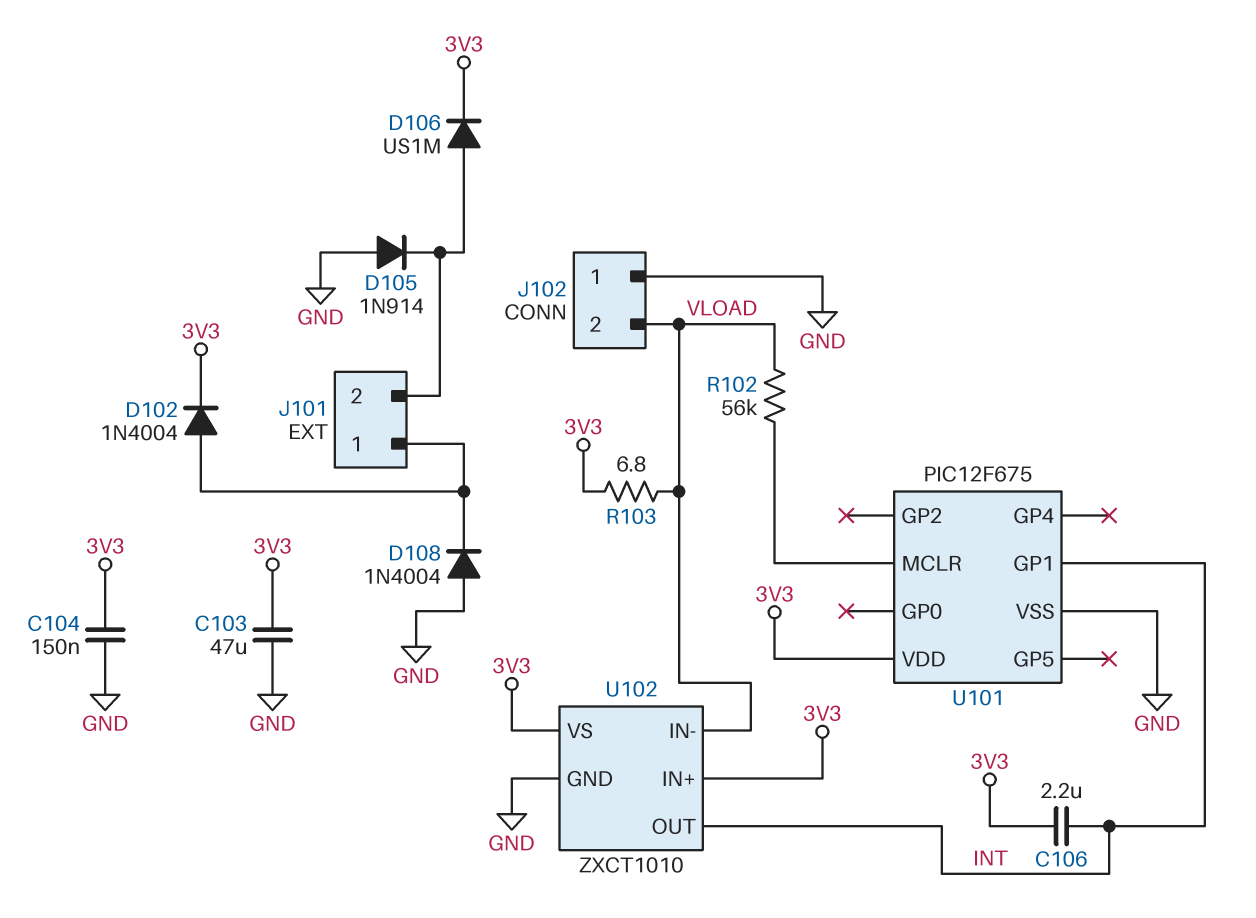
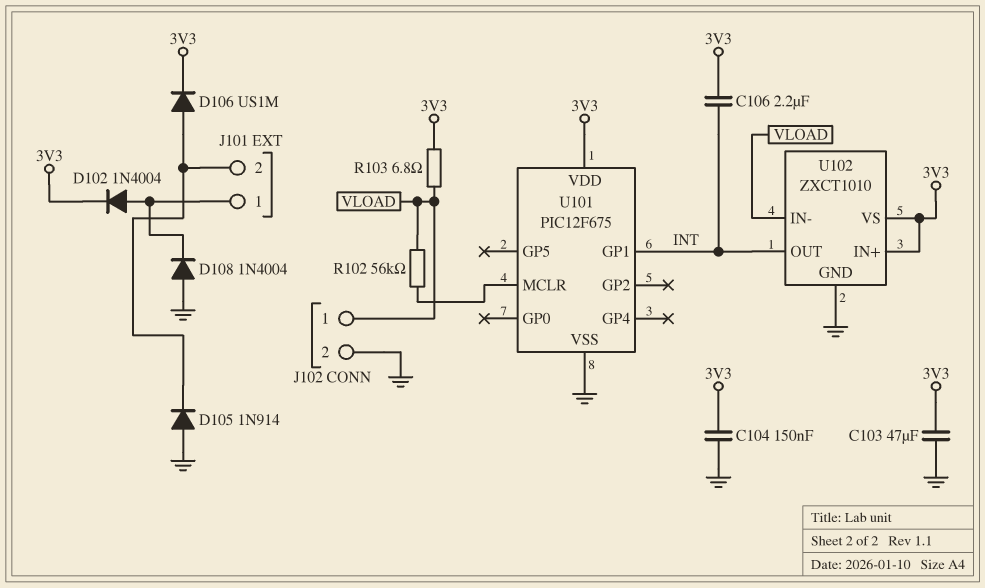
J102 pin 1: GND -> VLOAD
J102 pin 2: VLOAD -> GND

